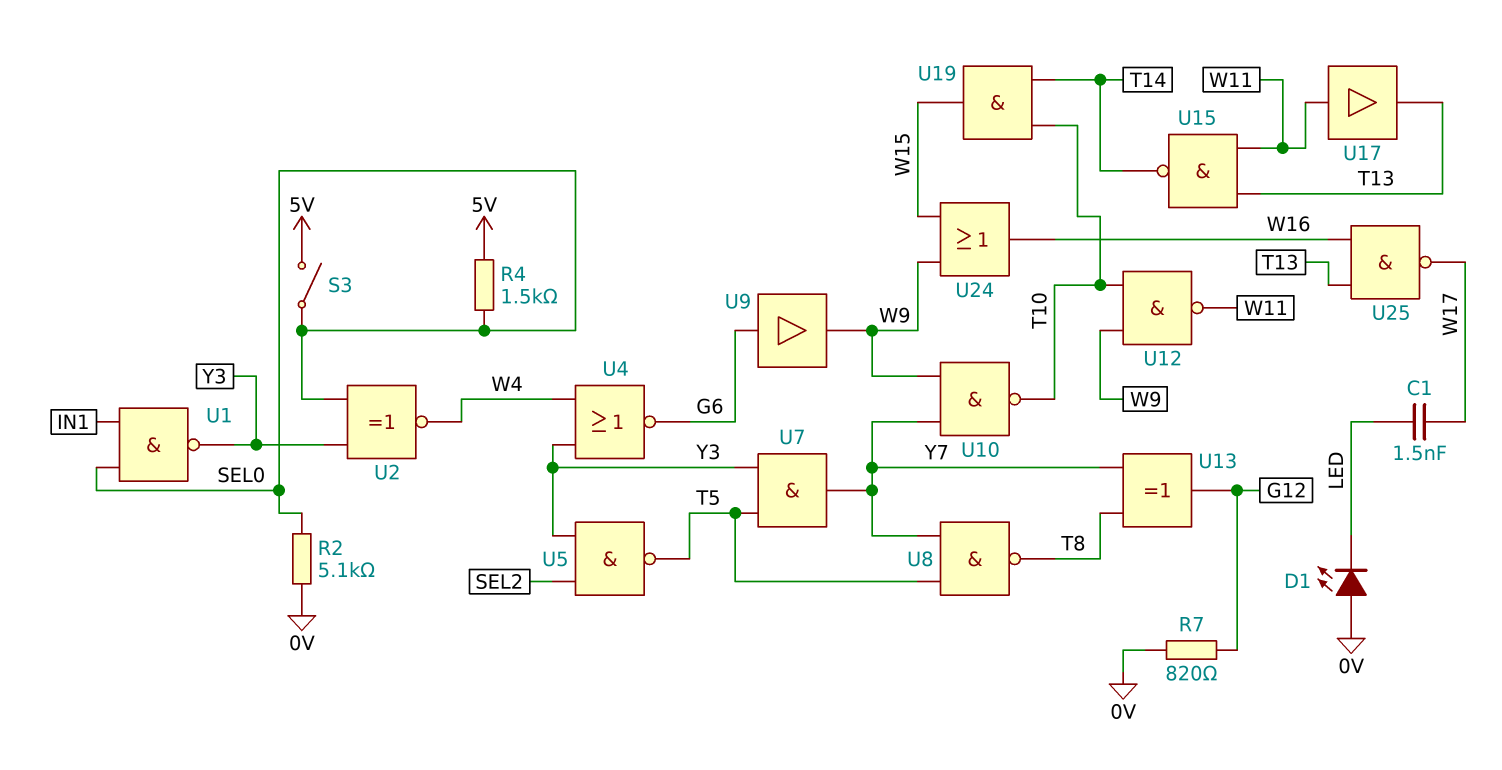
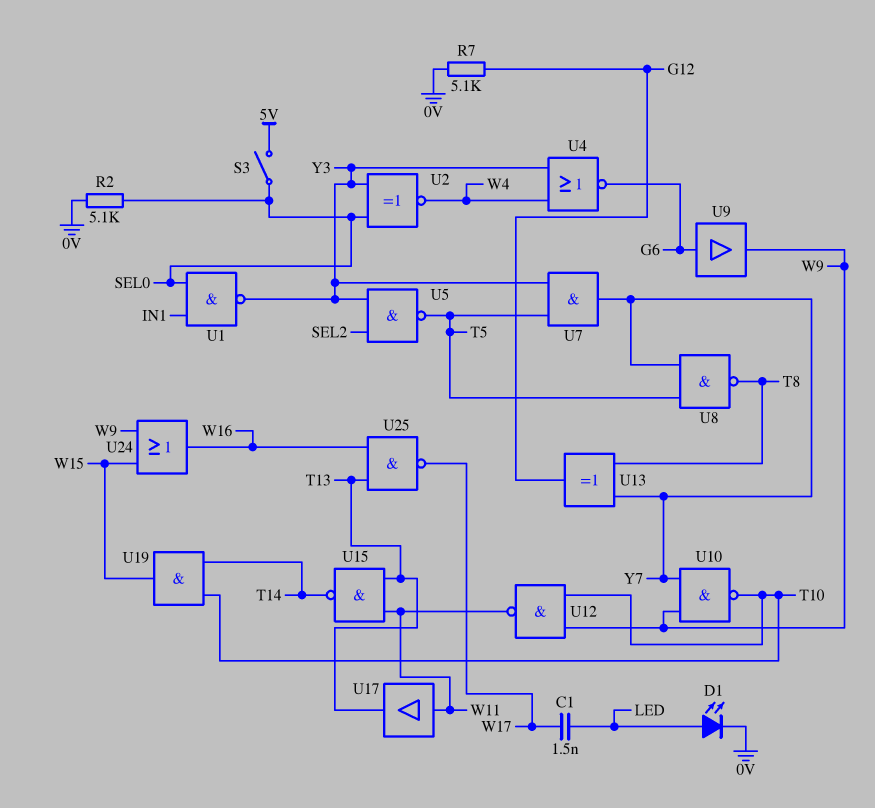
D1: LED (A 0V, K LED) -> LED (A LED, K 0V)
R4: 1.5k (5V, SEL0) -> none
R7: 820 (0V, G12) -> 5.1k (0V, G12)

